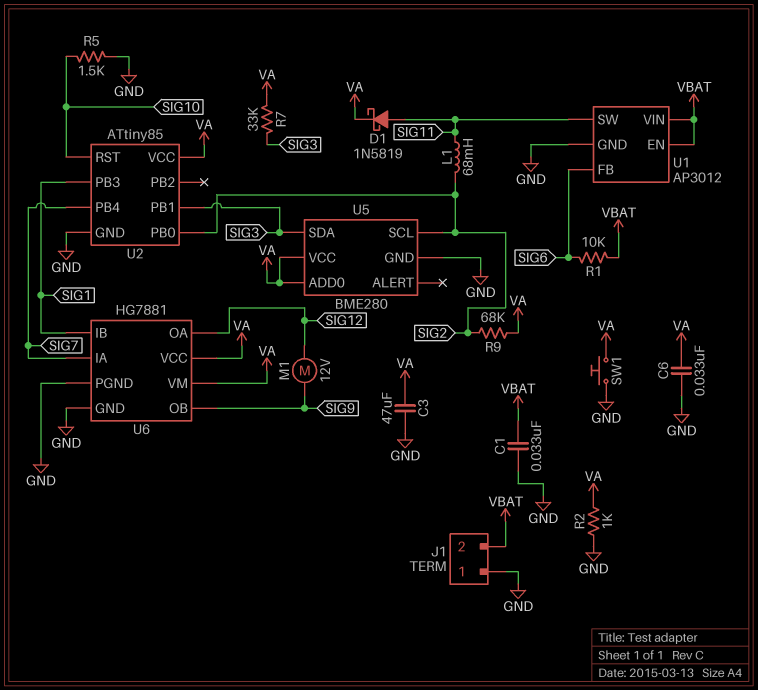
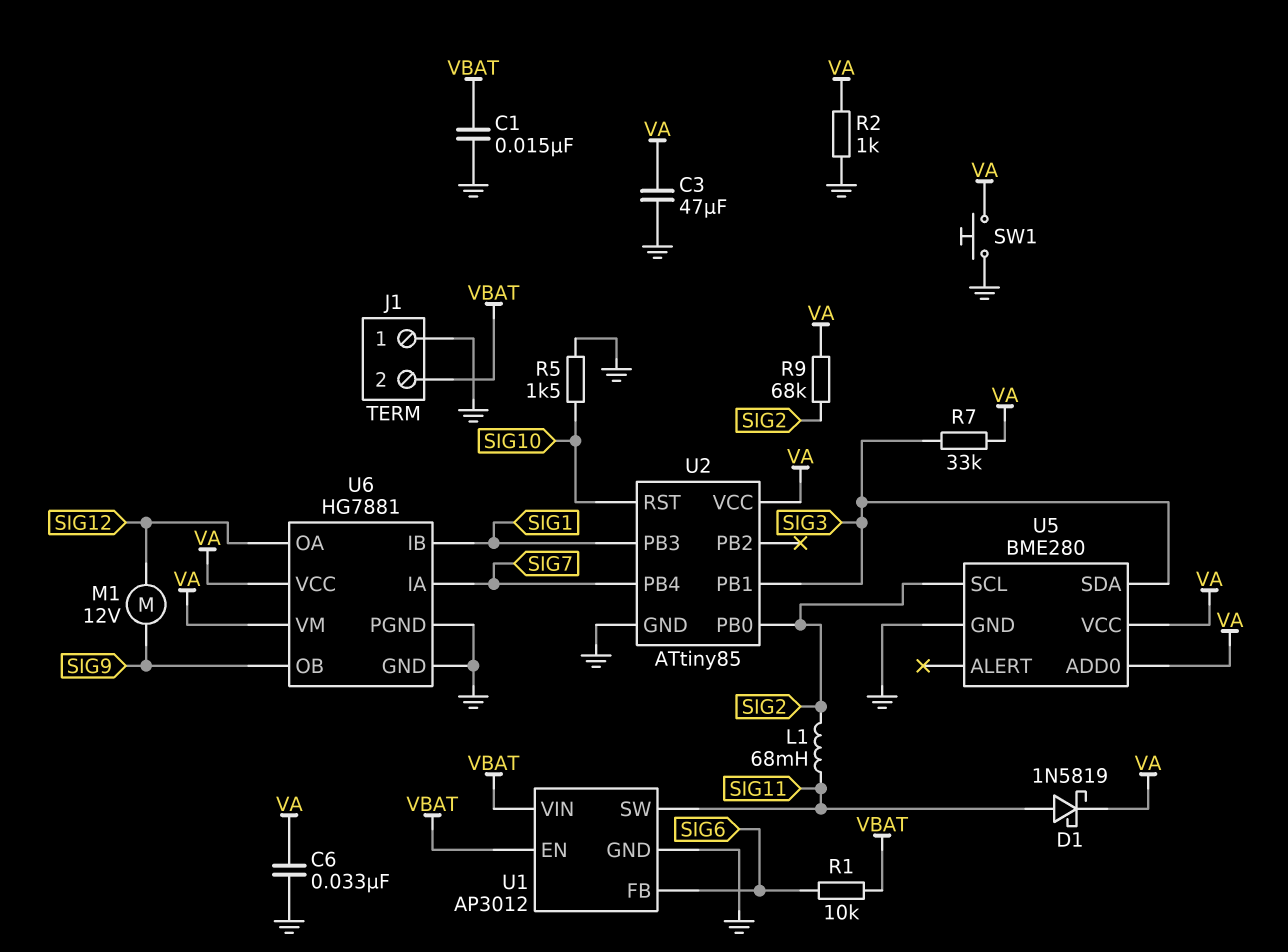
C1: 33nF (GND, VBAT) -> 15nF (GND, VBAT)

